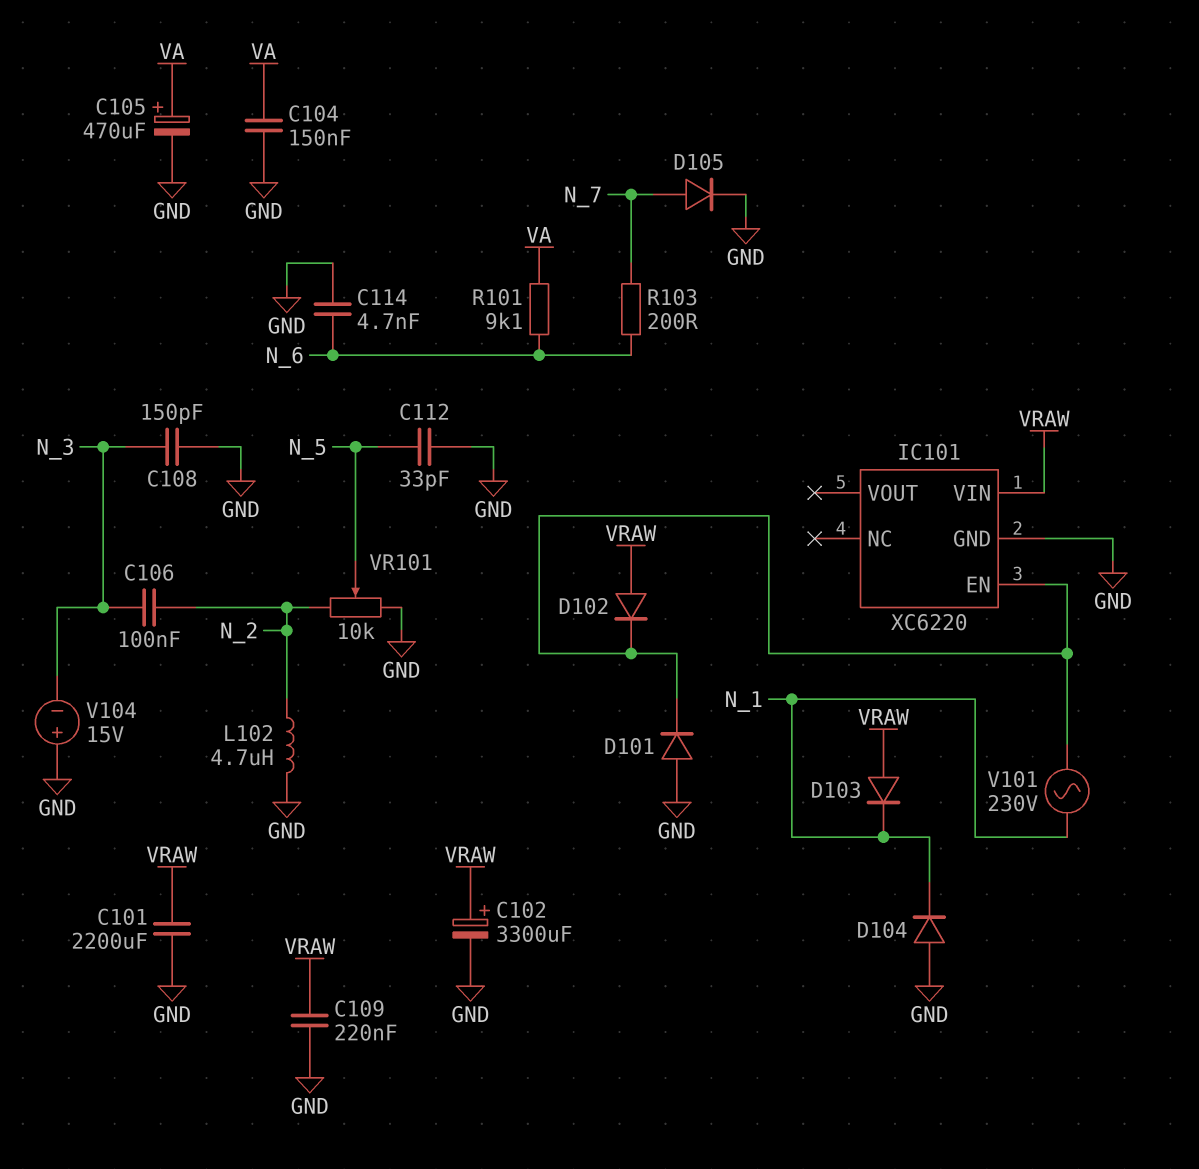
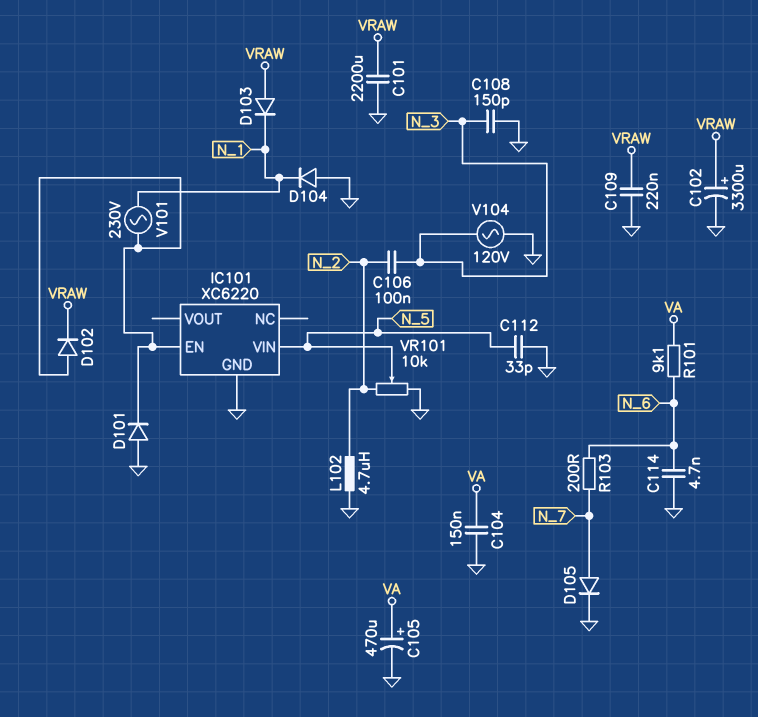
D102: diode (A VRAW, K IC101/EN) -> diode (A IC101/EN, K VRAW)
IC101 pin VIN: VRAW -> N_5
V104: 15V (plus GND, minus N_3) -> AC 120V (GND, N_3)

